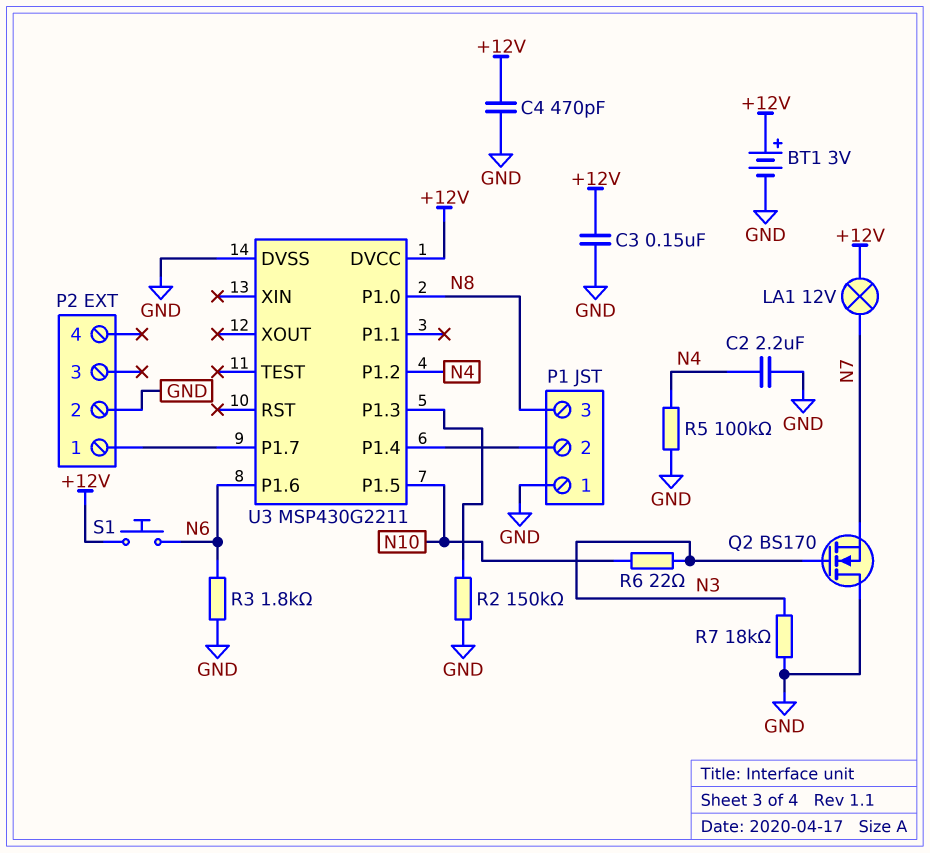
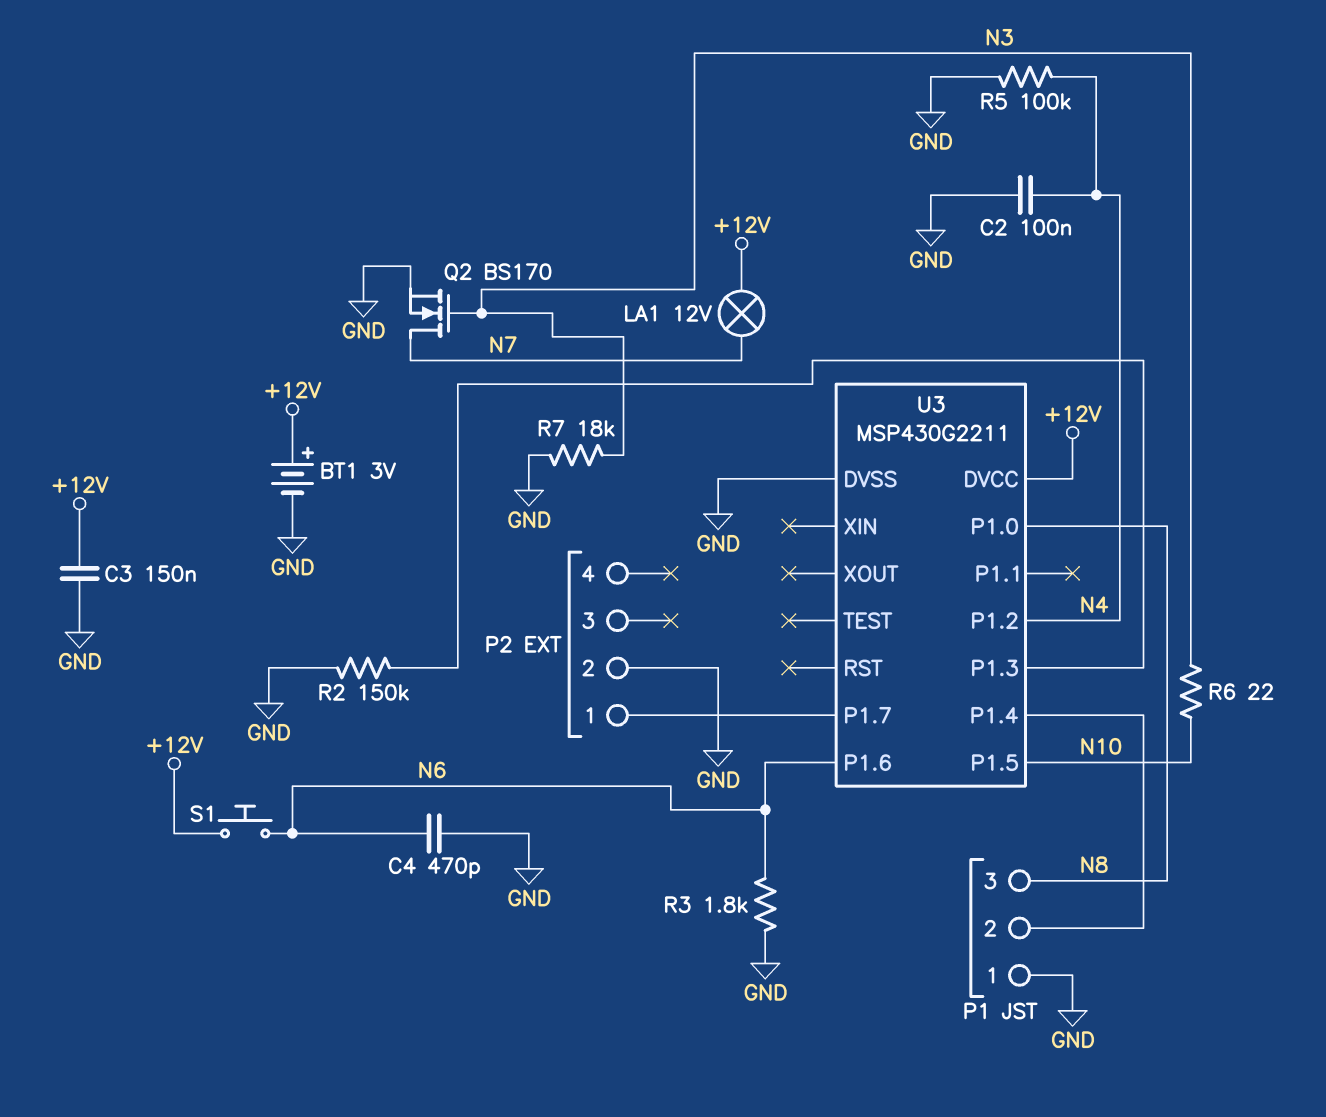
C2: 2.2uF (GND, N4) -> 100nF (GND, N4)
C4: 470pF (+12V, GND) -> 470pF (GND, N6)
Q2: NMOS BS170 (G N3, D GND, S N7) -> NMOS BS170 (G N3, D N7, S GND)

